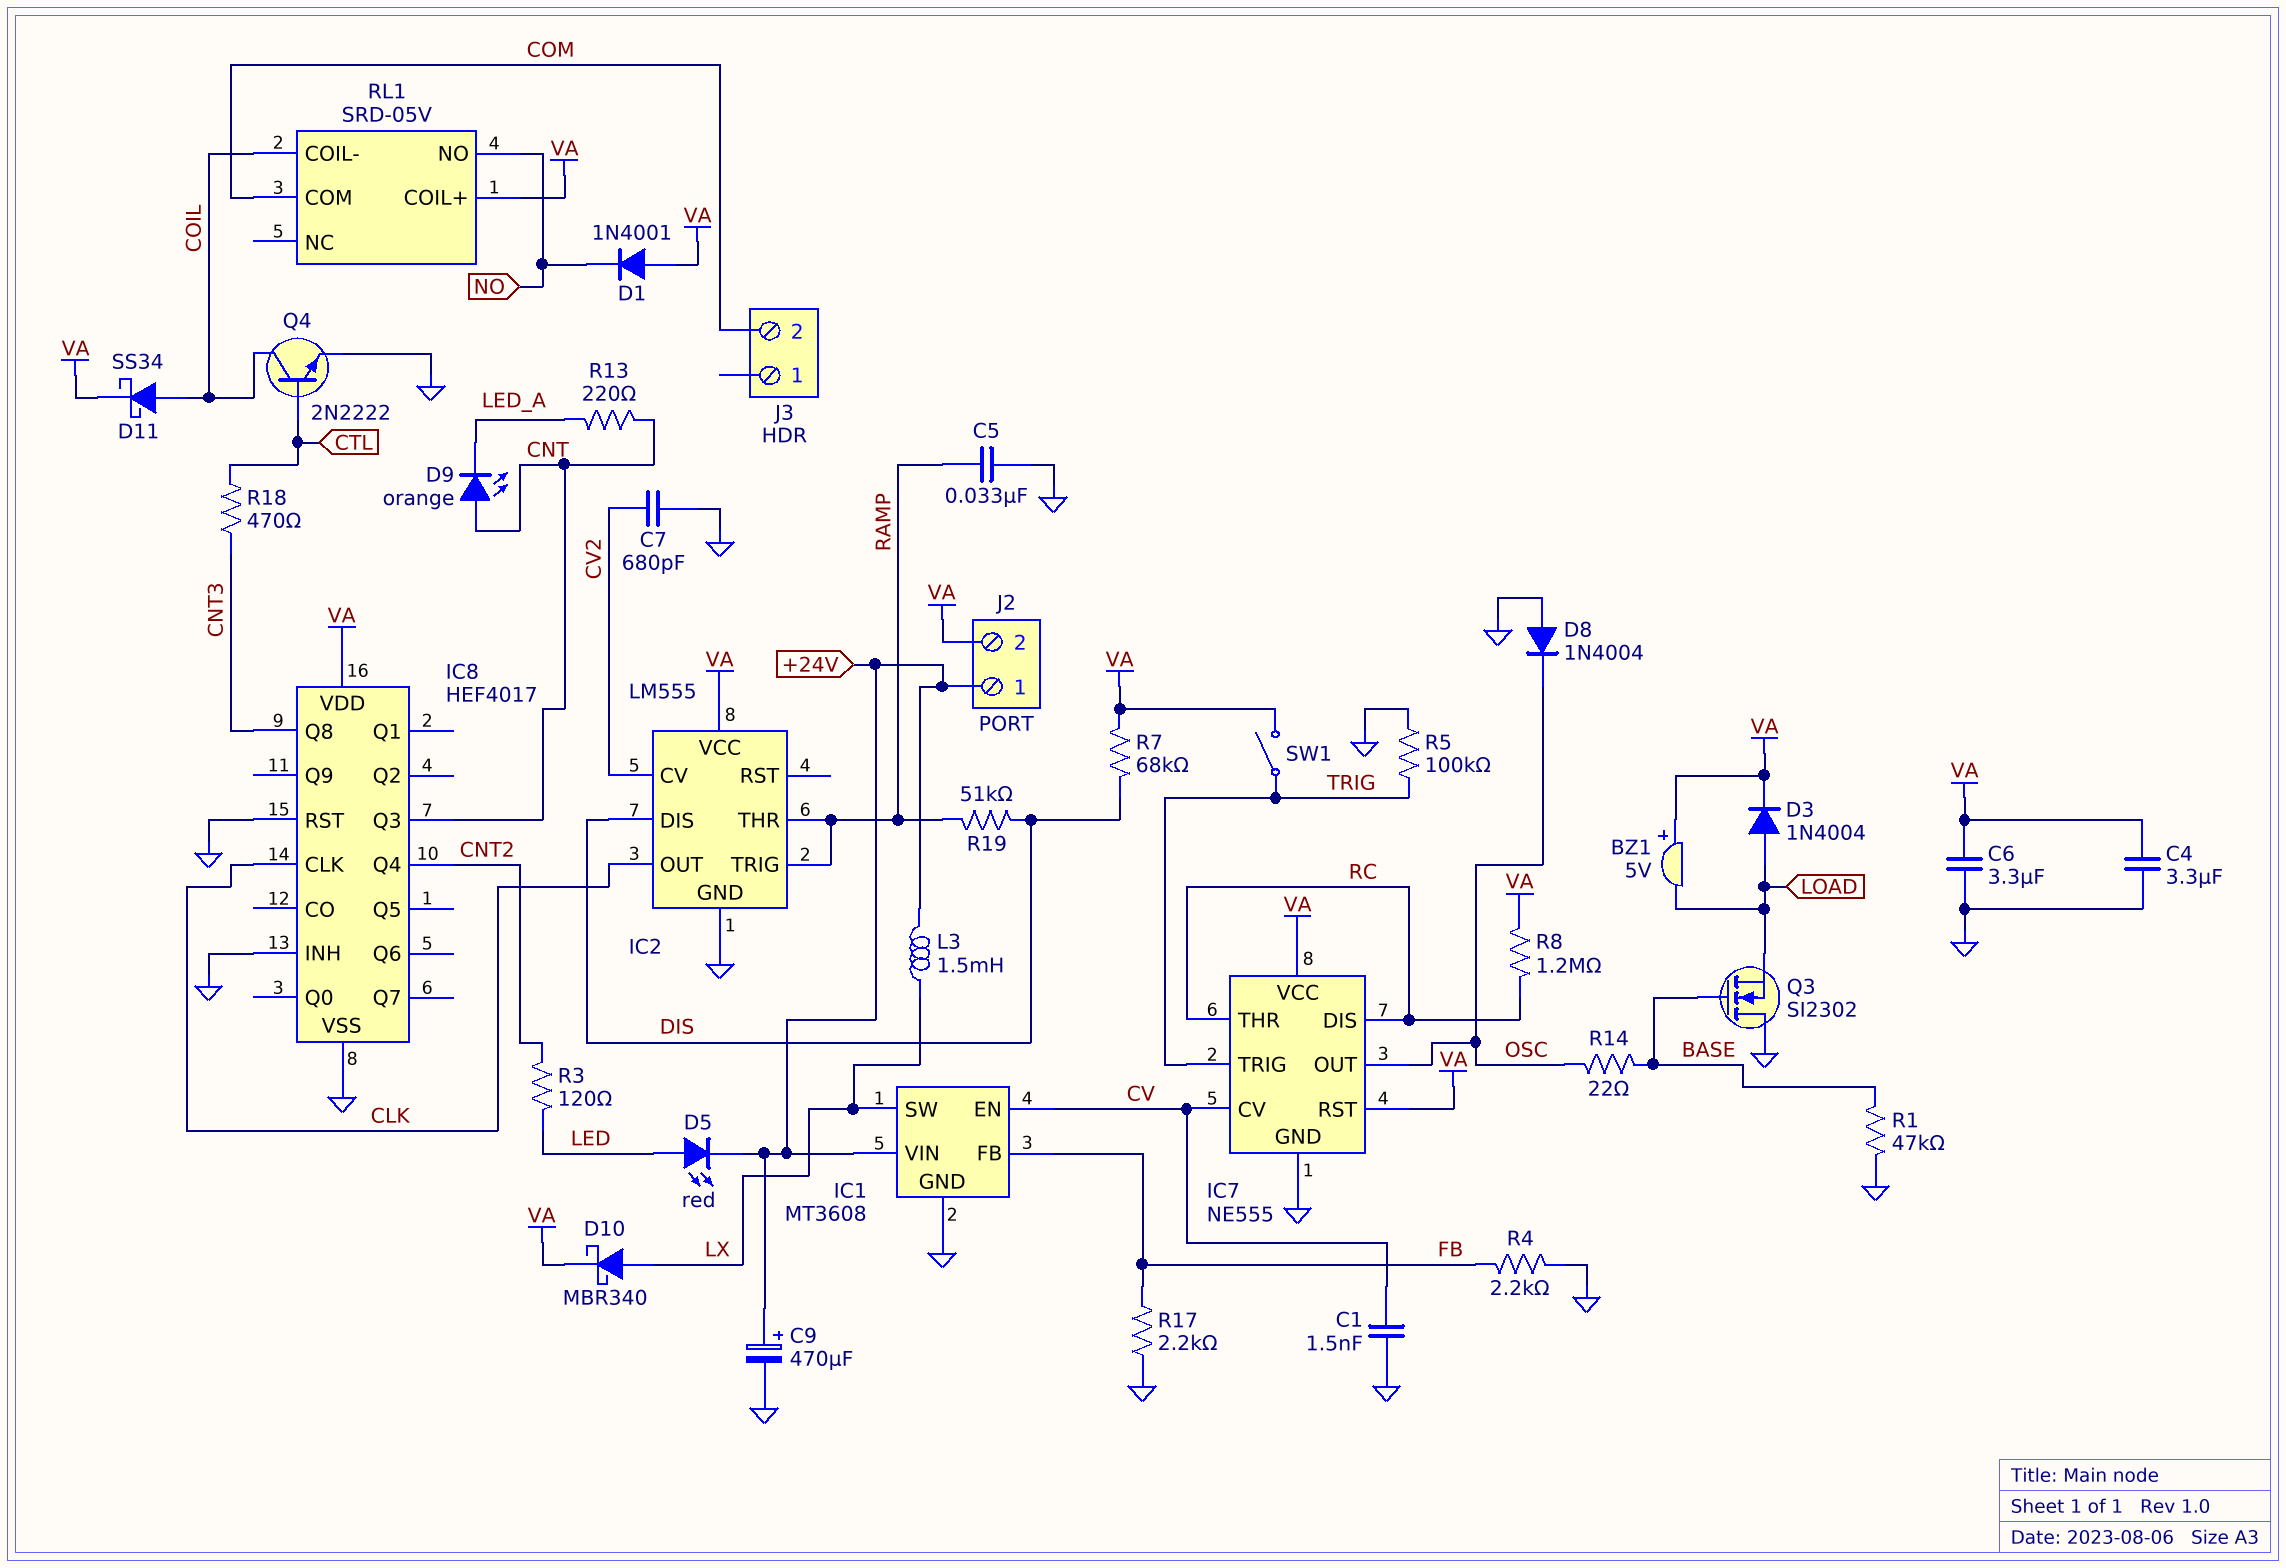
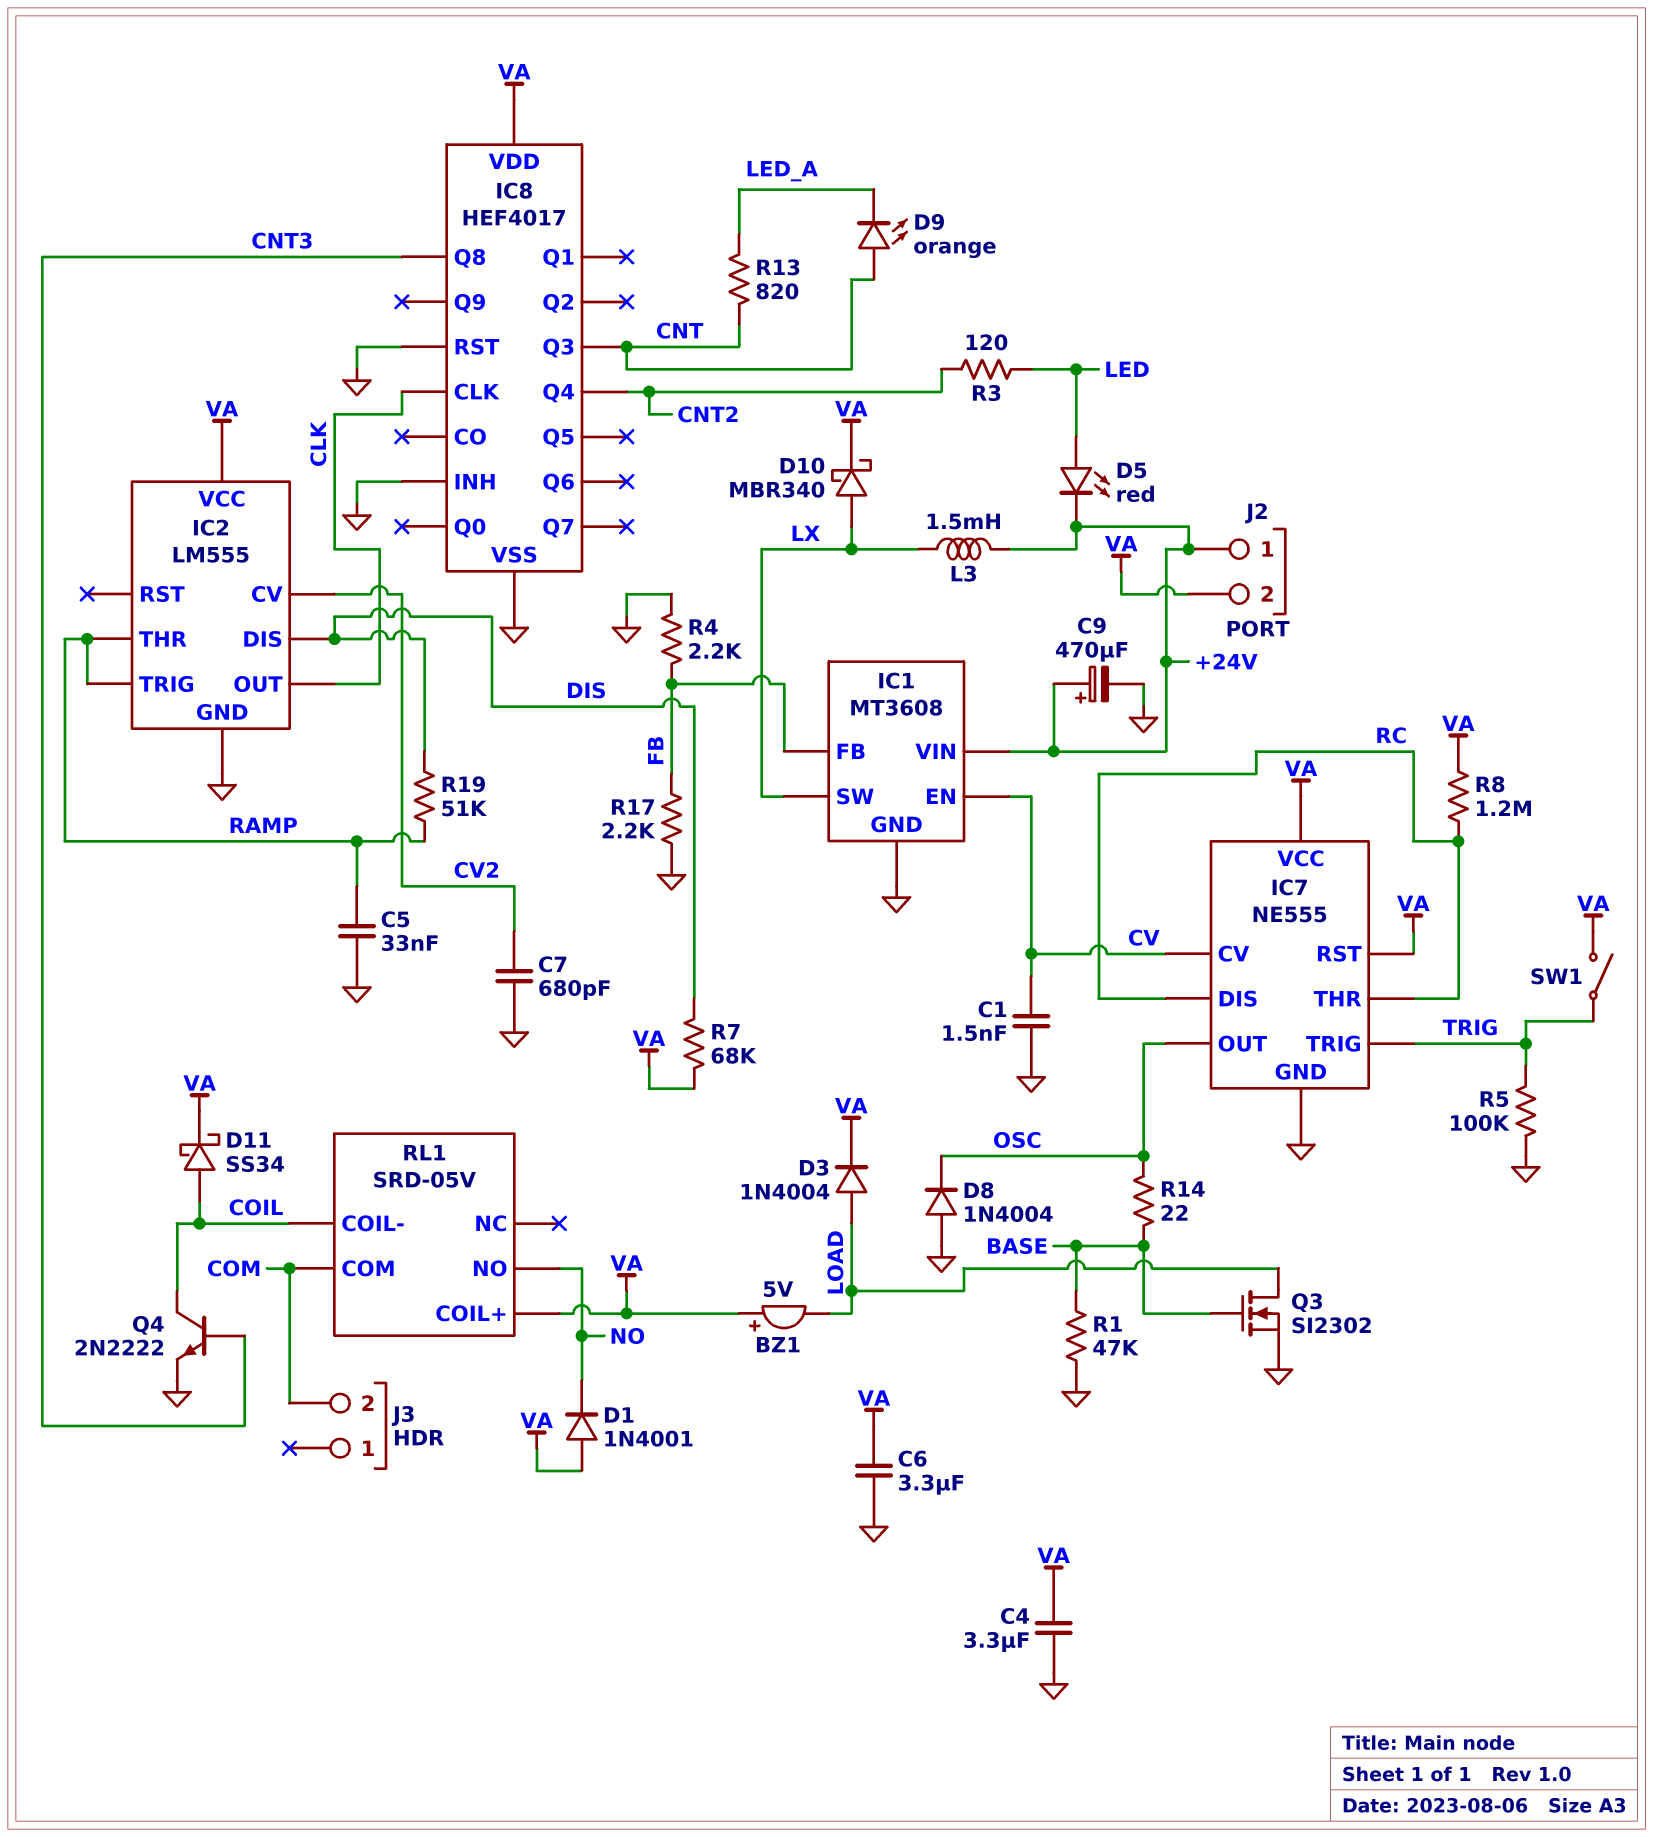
Q3: NMOS SI2302 (G BASE, D GND, S LOAD) -> NMOS SI2302 (G BASE, D LOAD, S GND)
Q4: NPN 2N2222 (B CTL, C COIL, E GND) -> NPN 2N2222 (B CNT3, C COIL, E GND)
R13: 220 (CNT, LED_A) -> 820 (CNT, LED_A)
R18: 470 (CNT3, CTL) -> none

